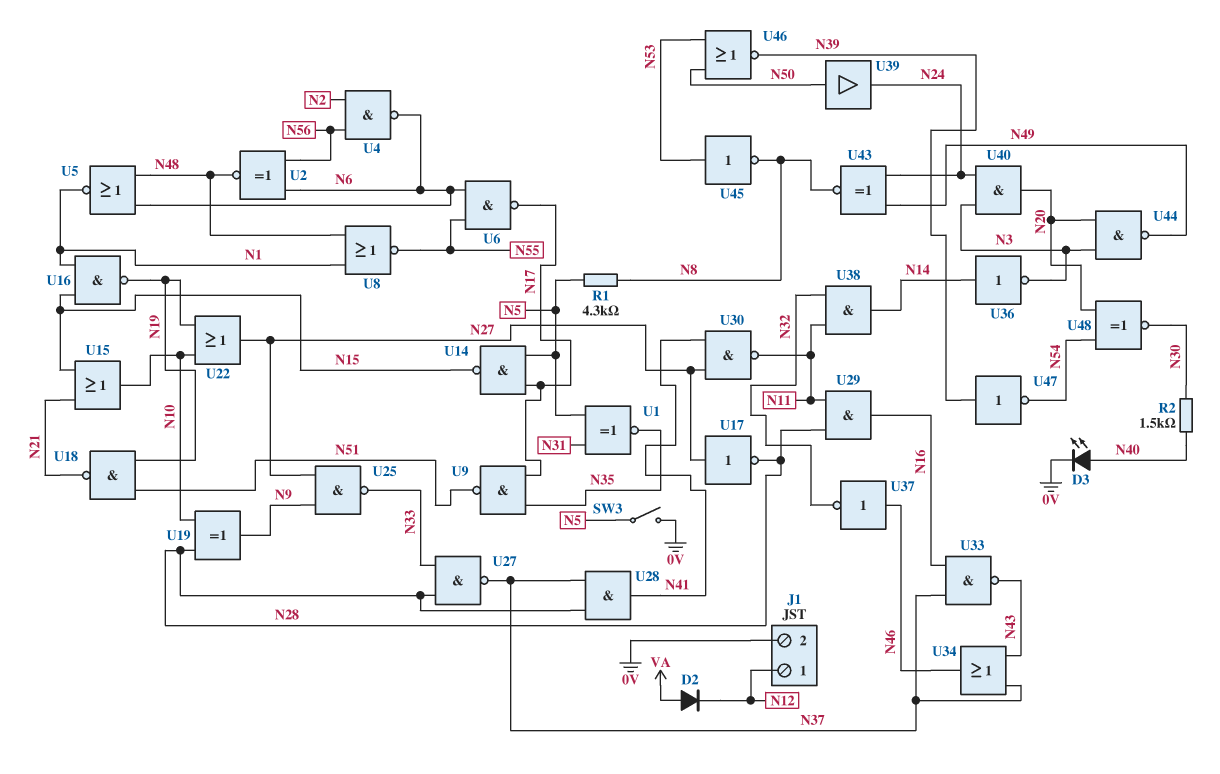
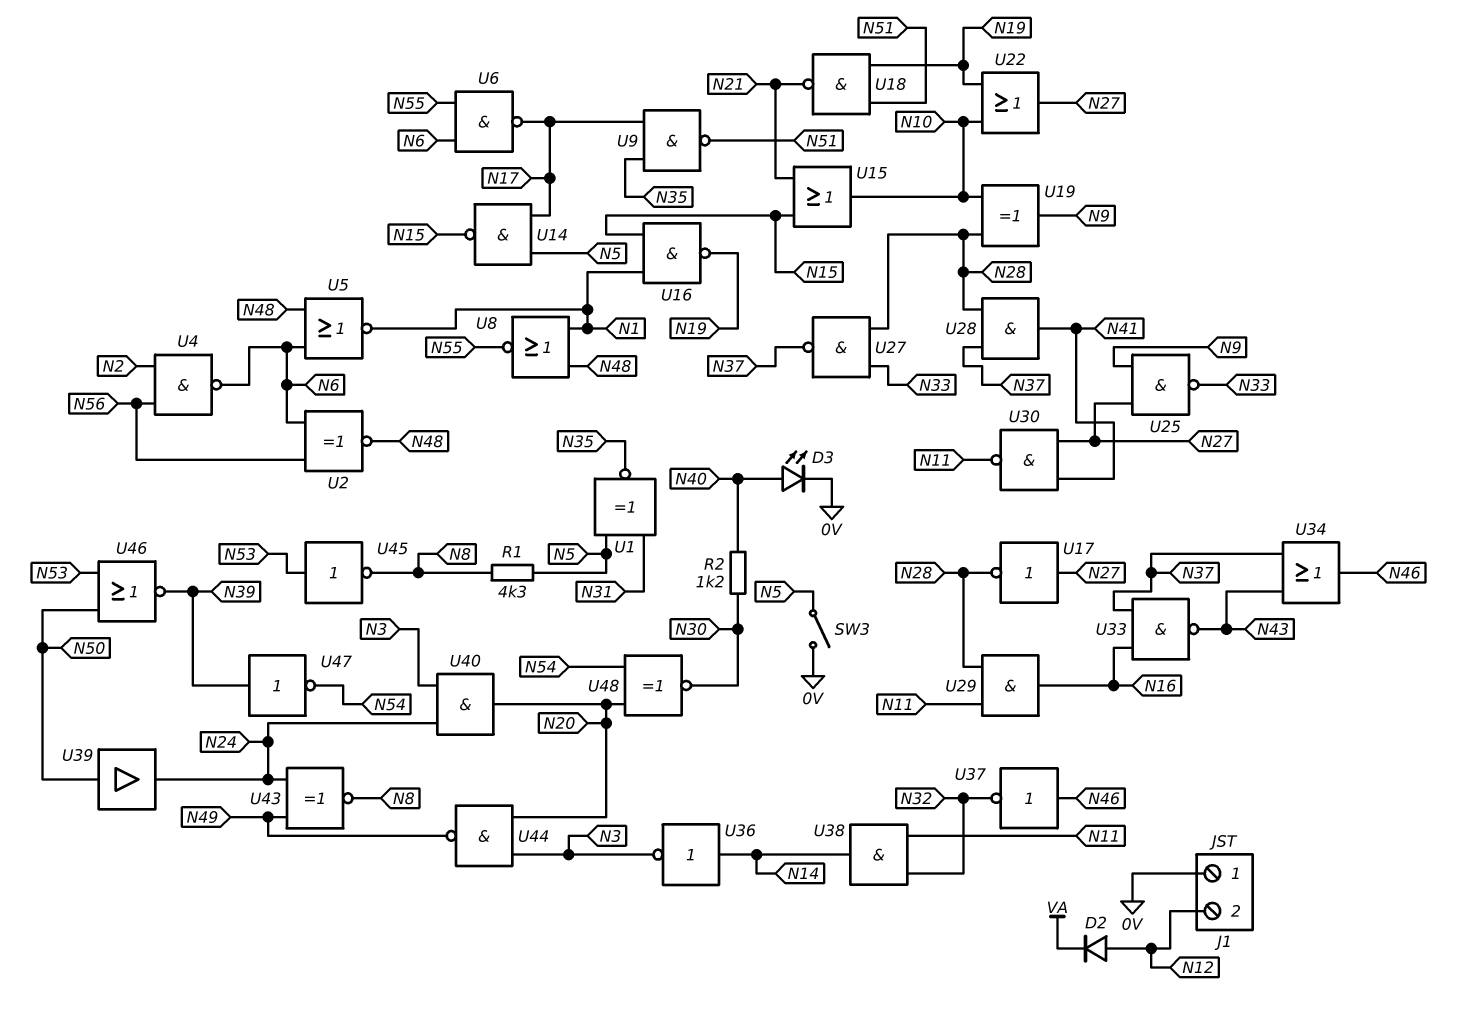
D2: diode (A VA, K N12) -> diode (A N12, K VA)
J1 pin 1: N12 -> 0V
J1 pin 2: 0V -> N12
R2: 1.5k (N30, N40) -> 1.2k (N30, N40)

